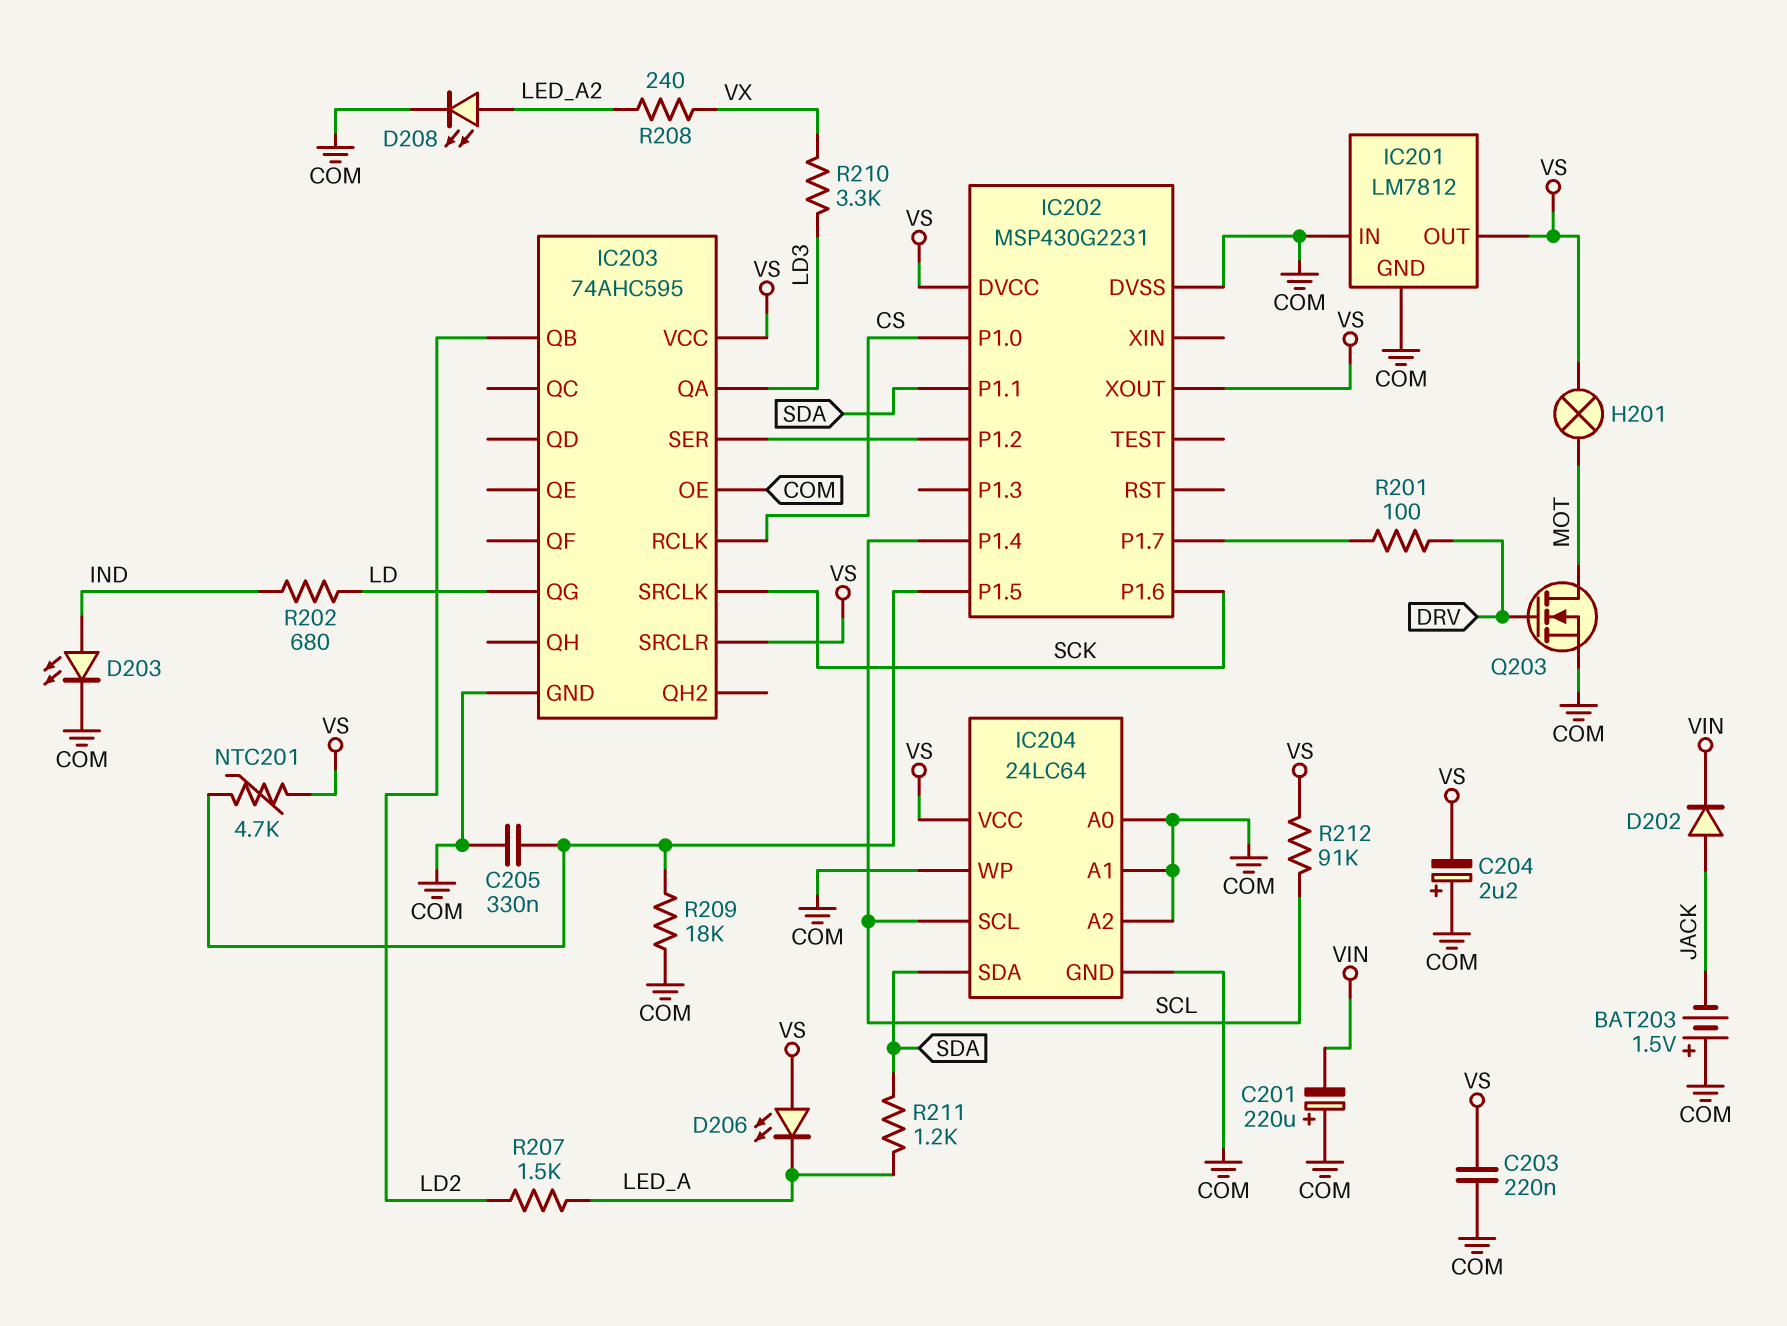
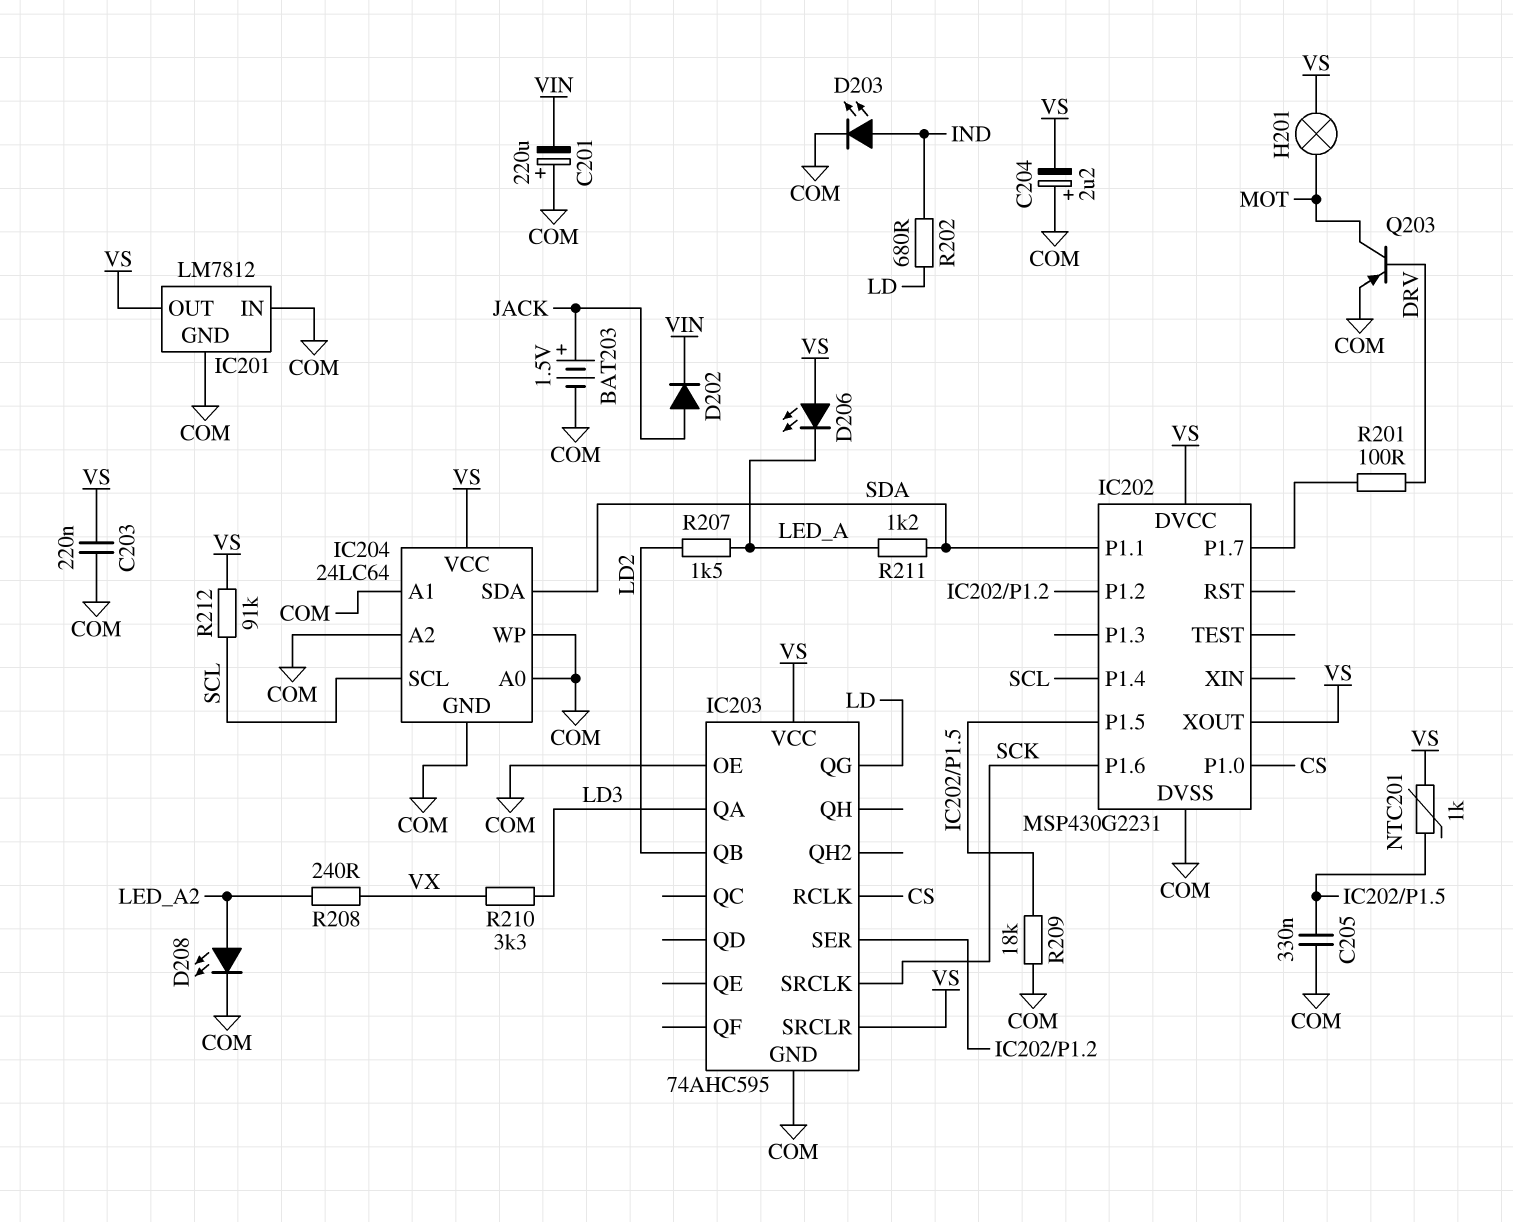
BAT203: 1.5V (plus COM, minus JACK) -> 1.5V (plus JACK, minus COM)
NTC201: 4.7k (IC202/P1.5, VS) -> 1k (IC202/P1.5, VS)
Q203: NMOS (G DRV, D MOT, S COM) -> PNP (B DRV, C MOT, E COM)

